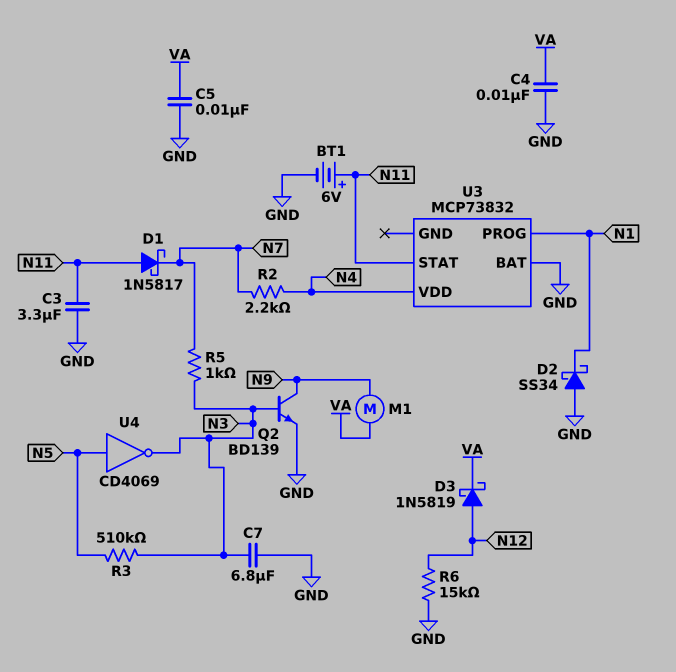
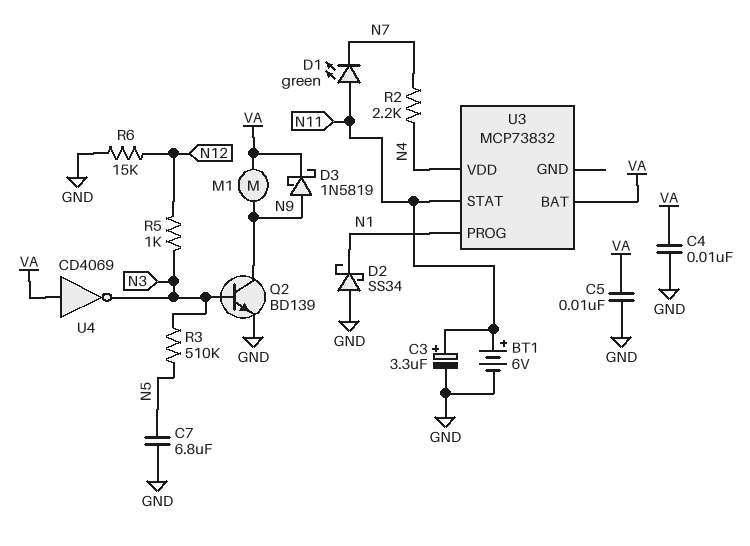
C3: 3.3uF (GND, N11) -> 3.3uF (plus N11, minus GND)
C7: 6.8uF (GND, N3) -> 6.8uF (GND, N5)
D1: schottky 1N5817 (A N11, K N7) -> LED green (A N11, K N7)
D3: schottky 1N5819 (A N12, K VA) -> schottky 1N5819 (A N9, K VA)
R5: 1k (N3, N7) -> 1k (N3, N12)
U3 pin BAT: GND -> VA
U4: NOT CD4069 (in N5, out N3) -> NOT CD4069 (in VA, out N3)

